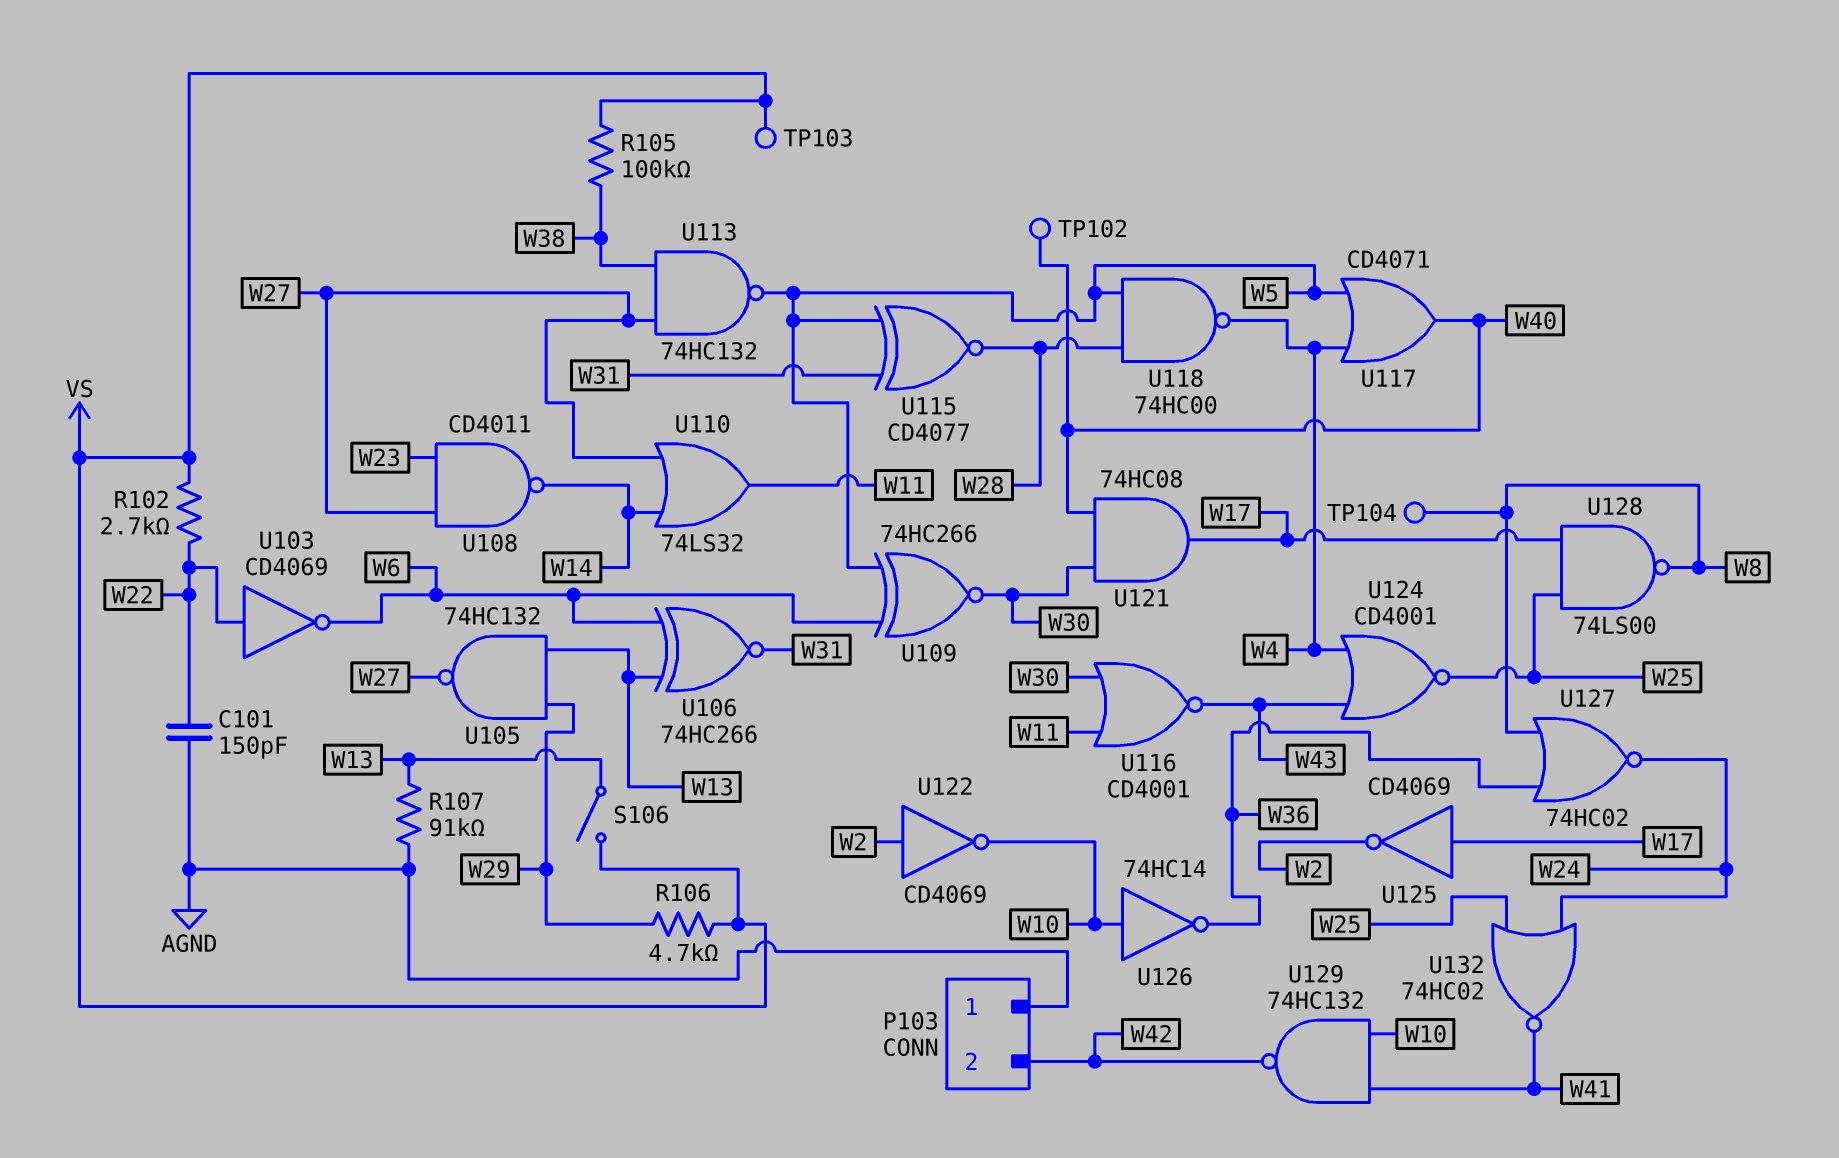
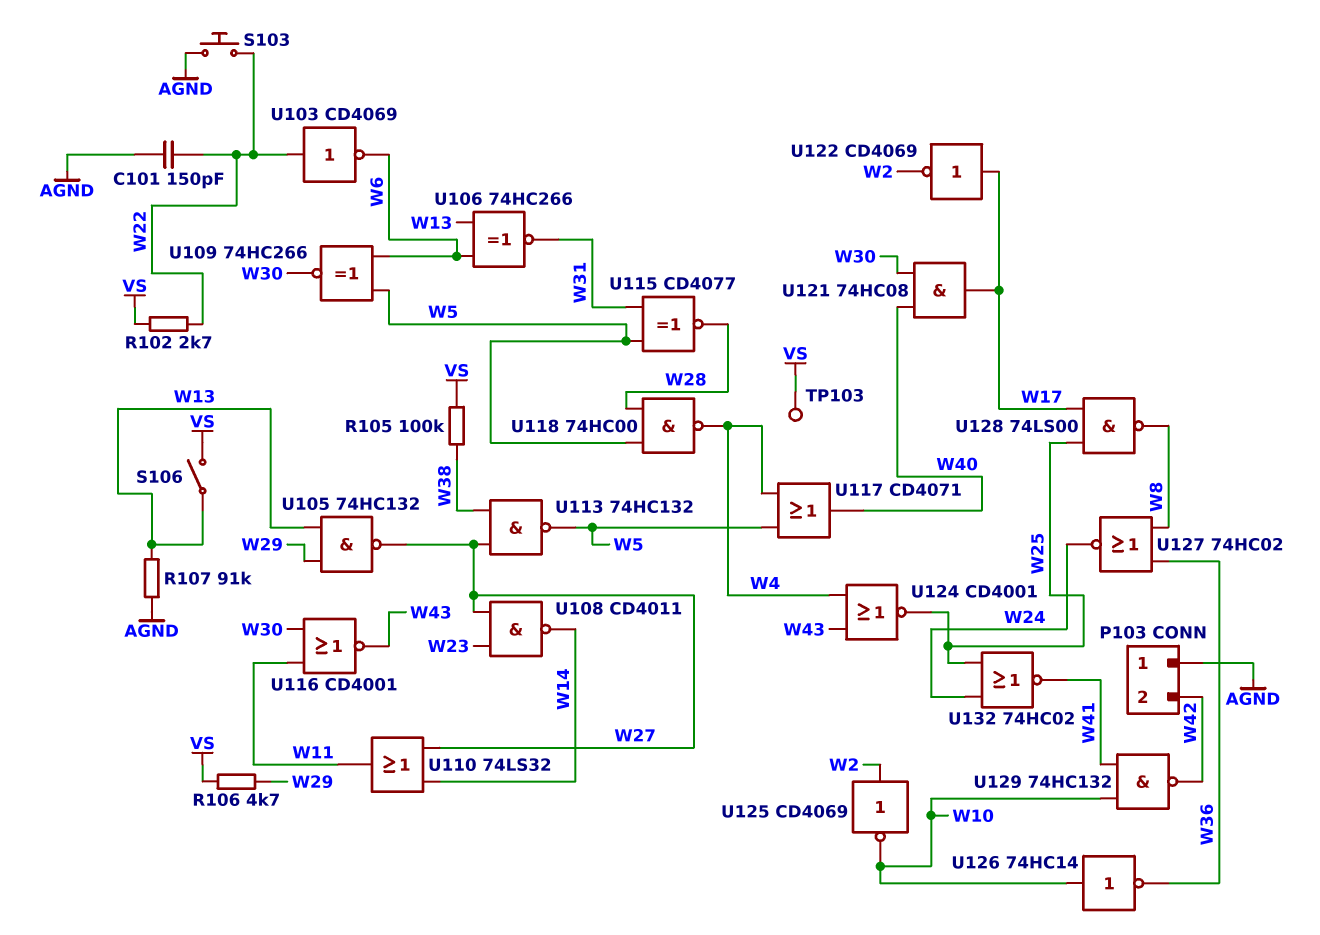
S103: none -> button (AGND, W22)
TP102: test point (W40) -> none
TP104: test point (W8) -> none
U122: NOT CD4069 (in W2, out W10) -> NOT CD4069 (in W17, out W2)
U125: NOT CD4069 (in W17, out W2) -> NOT CD4069 (in W2, out W10)

